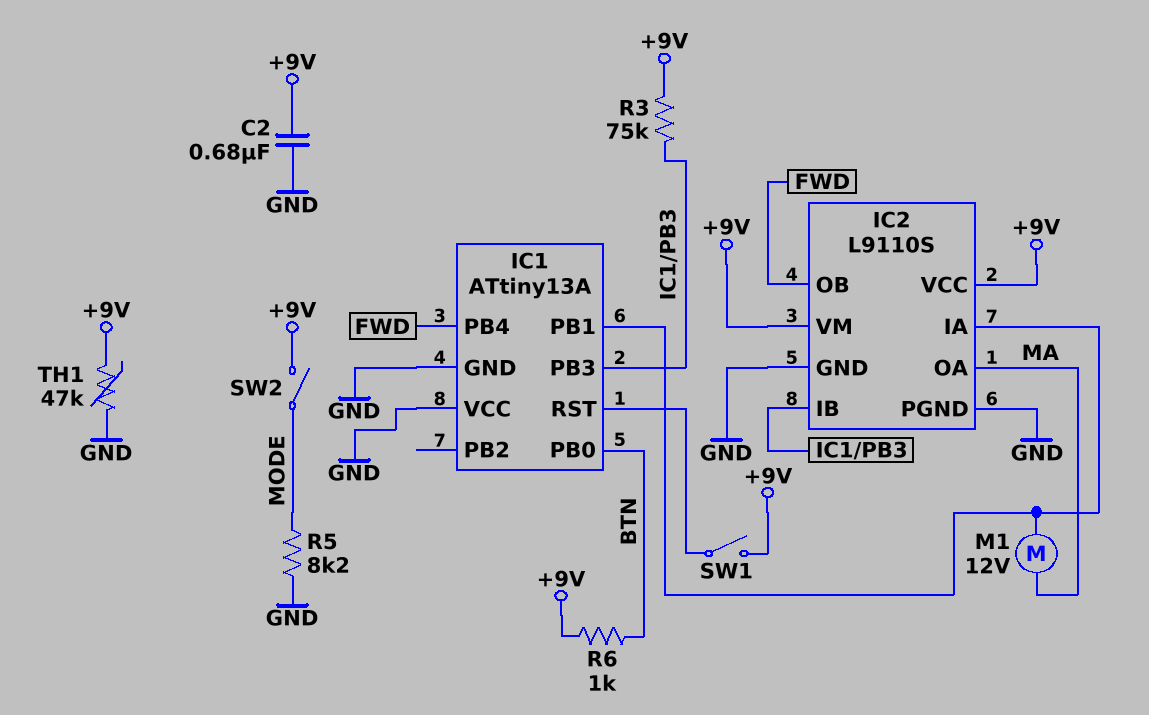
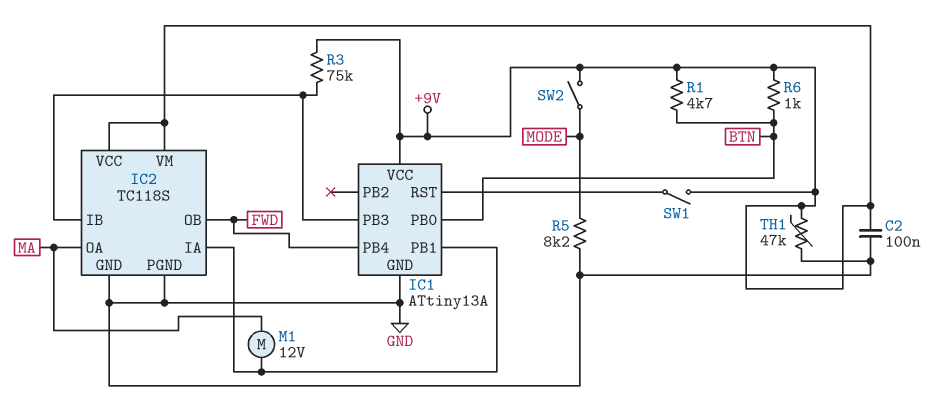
C2: 680nF (+9V, GND) -> 100nF (+9V, GND)
IC1 pin VCC: GND -> +9V
IC2: L9110S -> TC118S
R1: none -> 4.7k (+9V, BTN)

